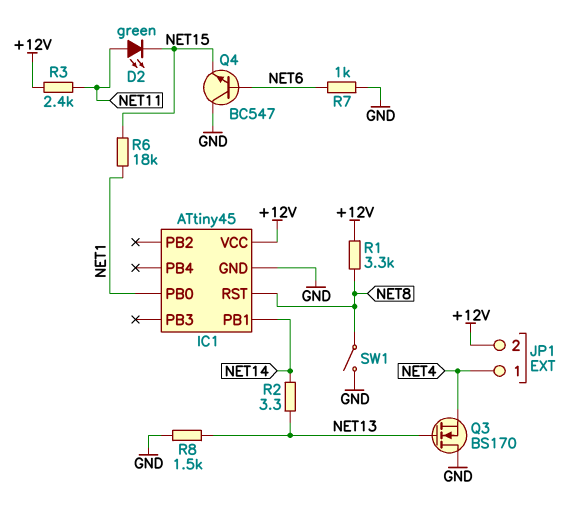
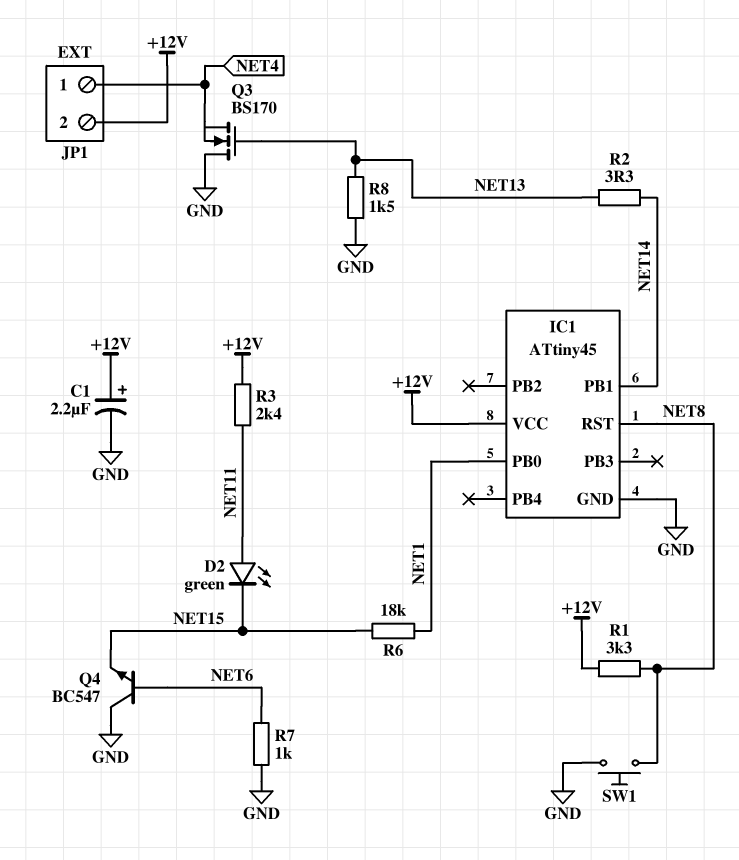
C1: none -> 2.2uF (plus +12V, minus GND)
SW1: switch (GND, NET8) -> button (GND, NET8)

